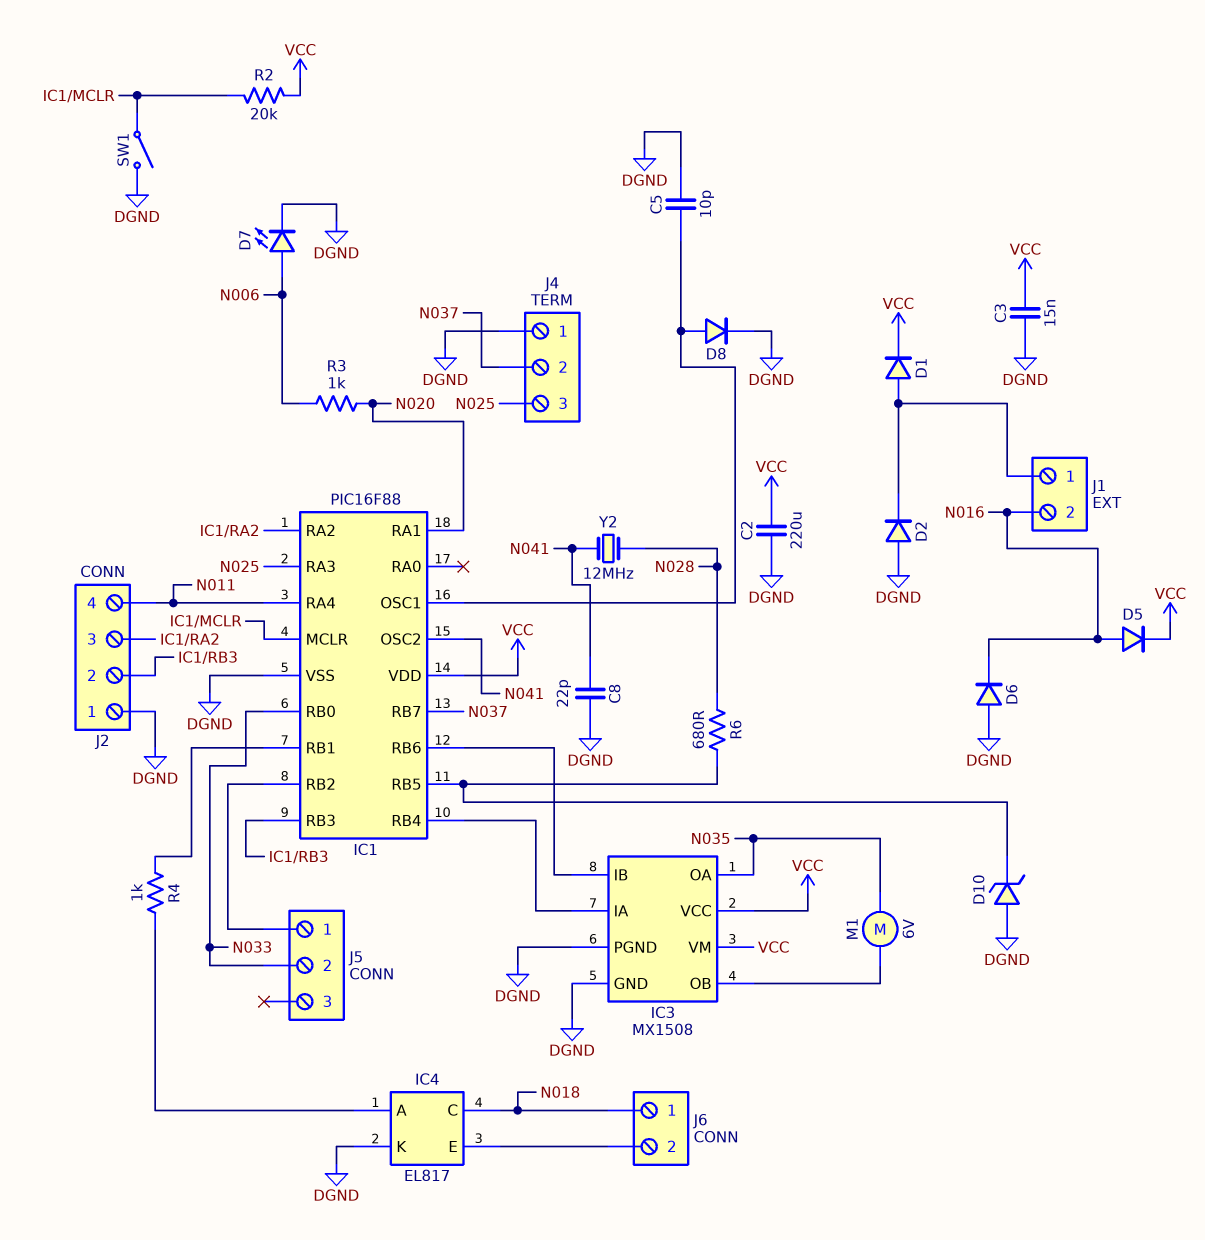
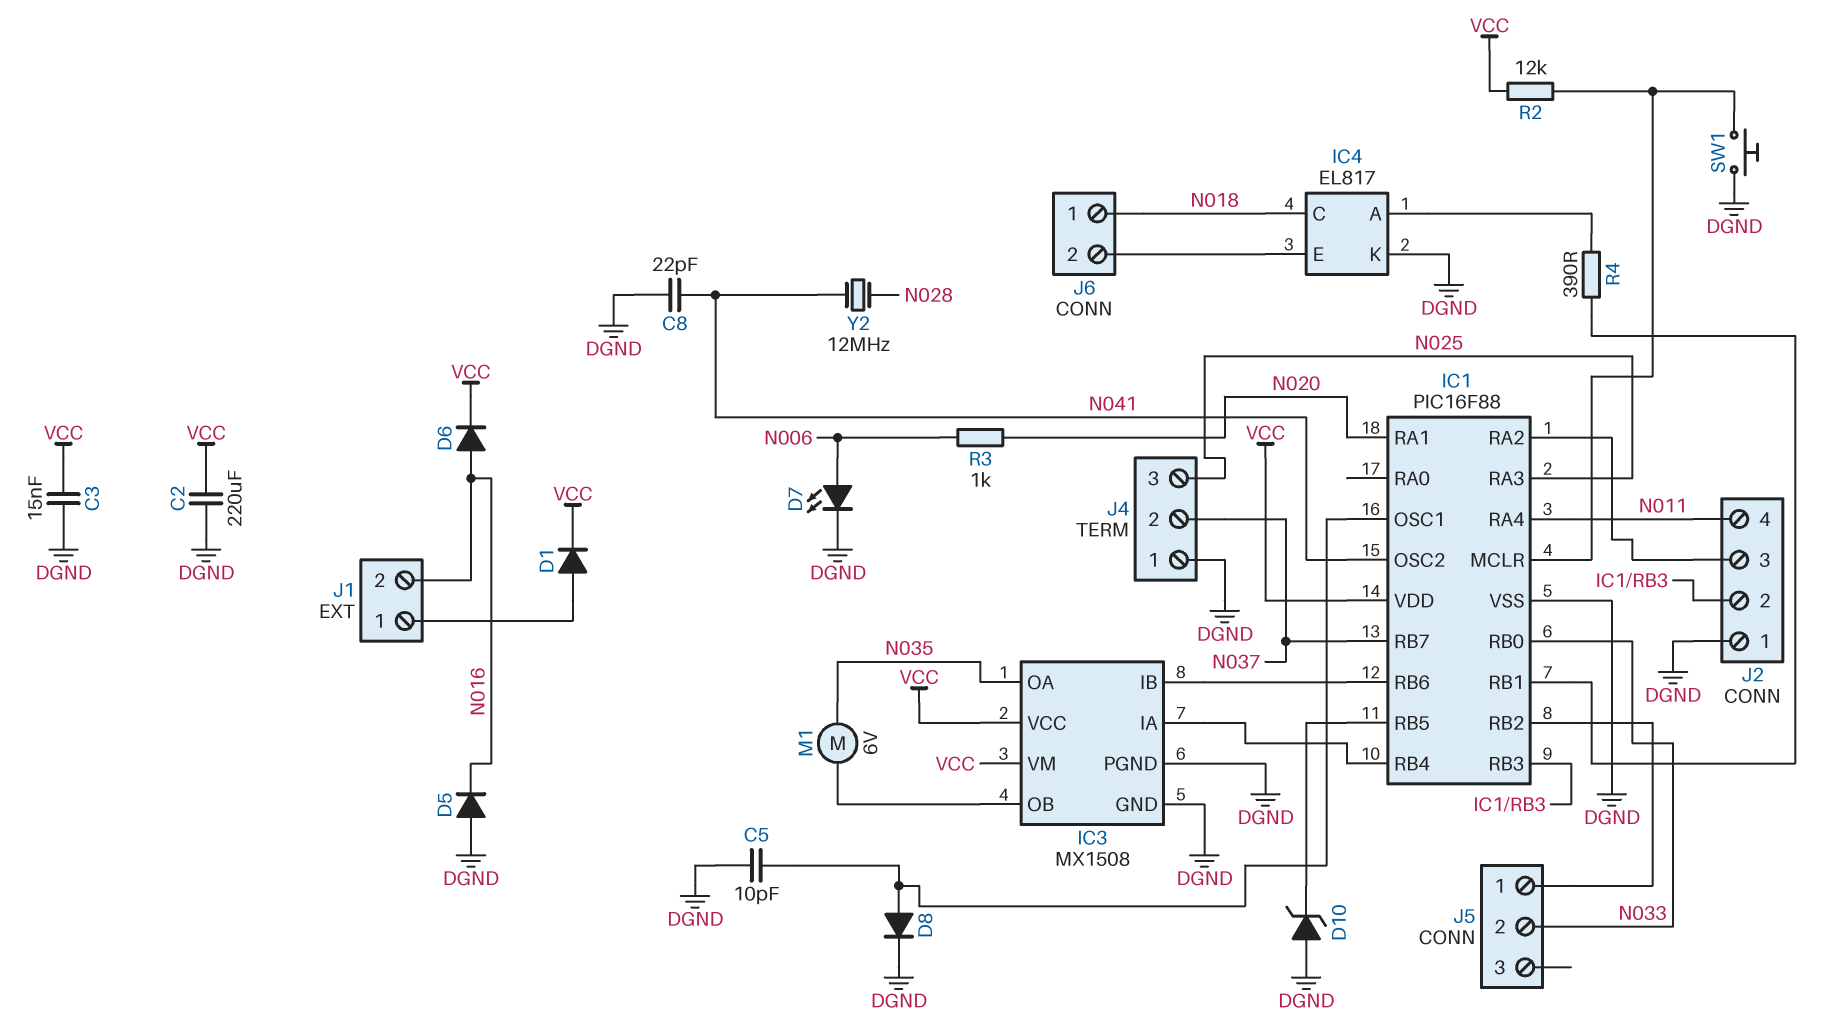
D2: diode (A DGND, K J1/1) -> none
D5: diode (A N016, K VCC) -> diode (A DGND, K N016)
D6: diode (A DGND, K N016) -> diode (A N016, K VCC)
R2: 20k (IC1/MCLR, VCC) -> 12k (IC1/MCLR, VCC)
R4: 1k (IC1/RB1, IC4/A) -> 390 (IC1/RB1, IC4/A)
R6: 680 (IC1/RB5, N028) -> none
SW1: switch (DGND, IC1/MCLR) -> button (DGND, IC1/MCLR)

